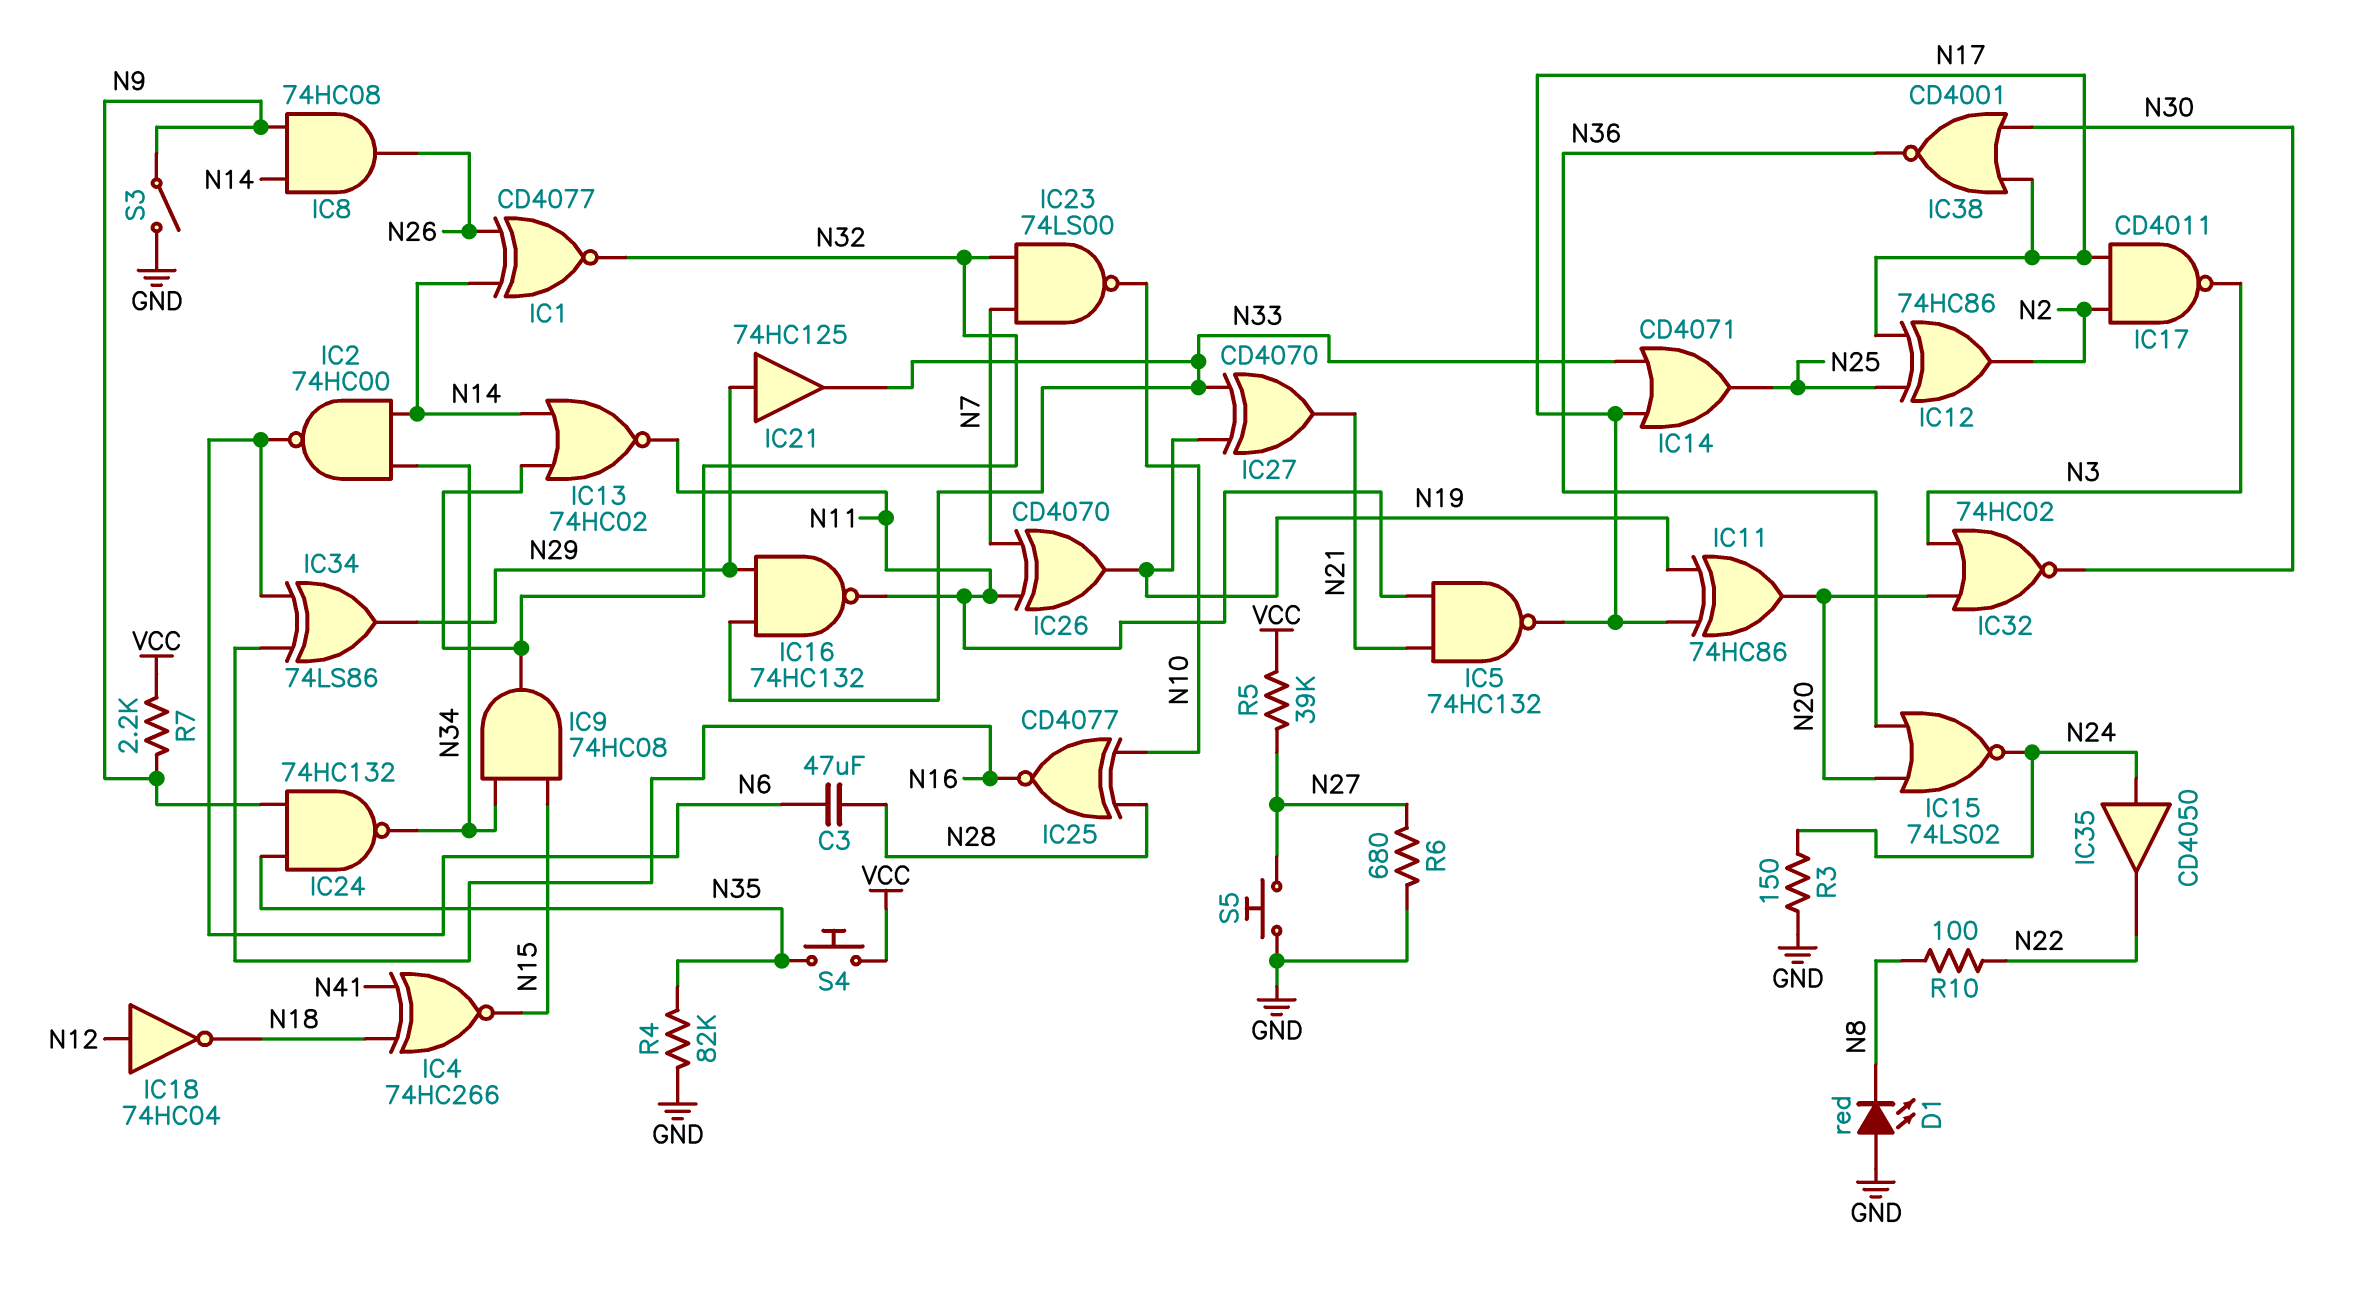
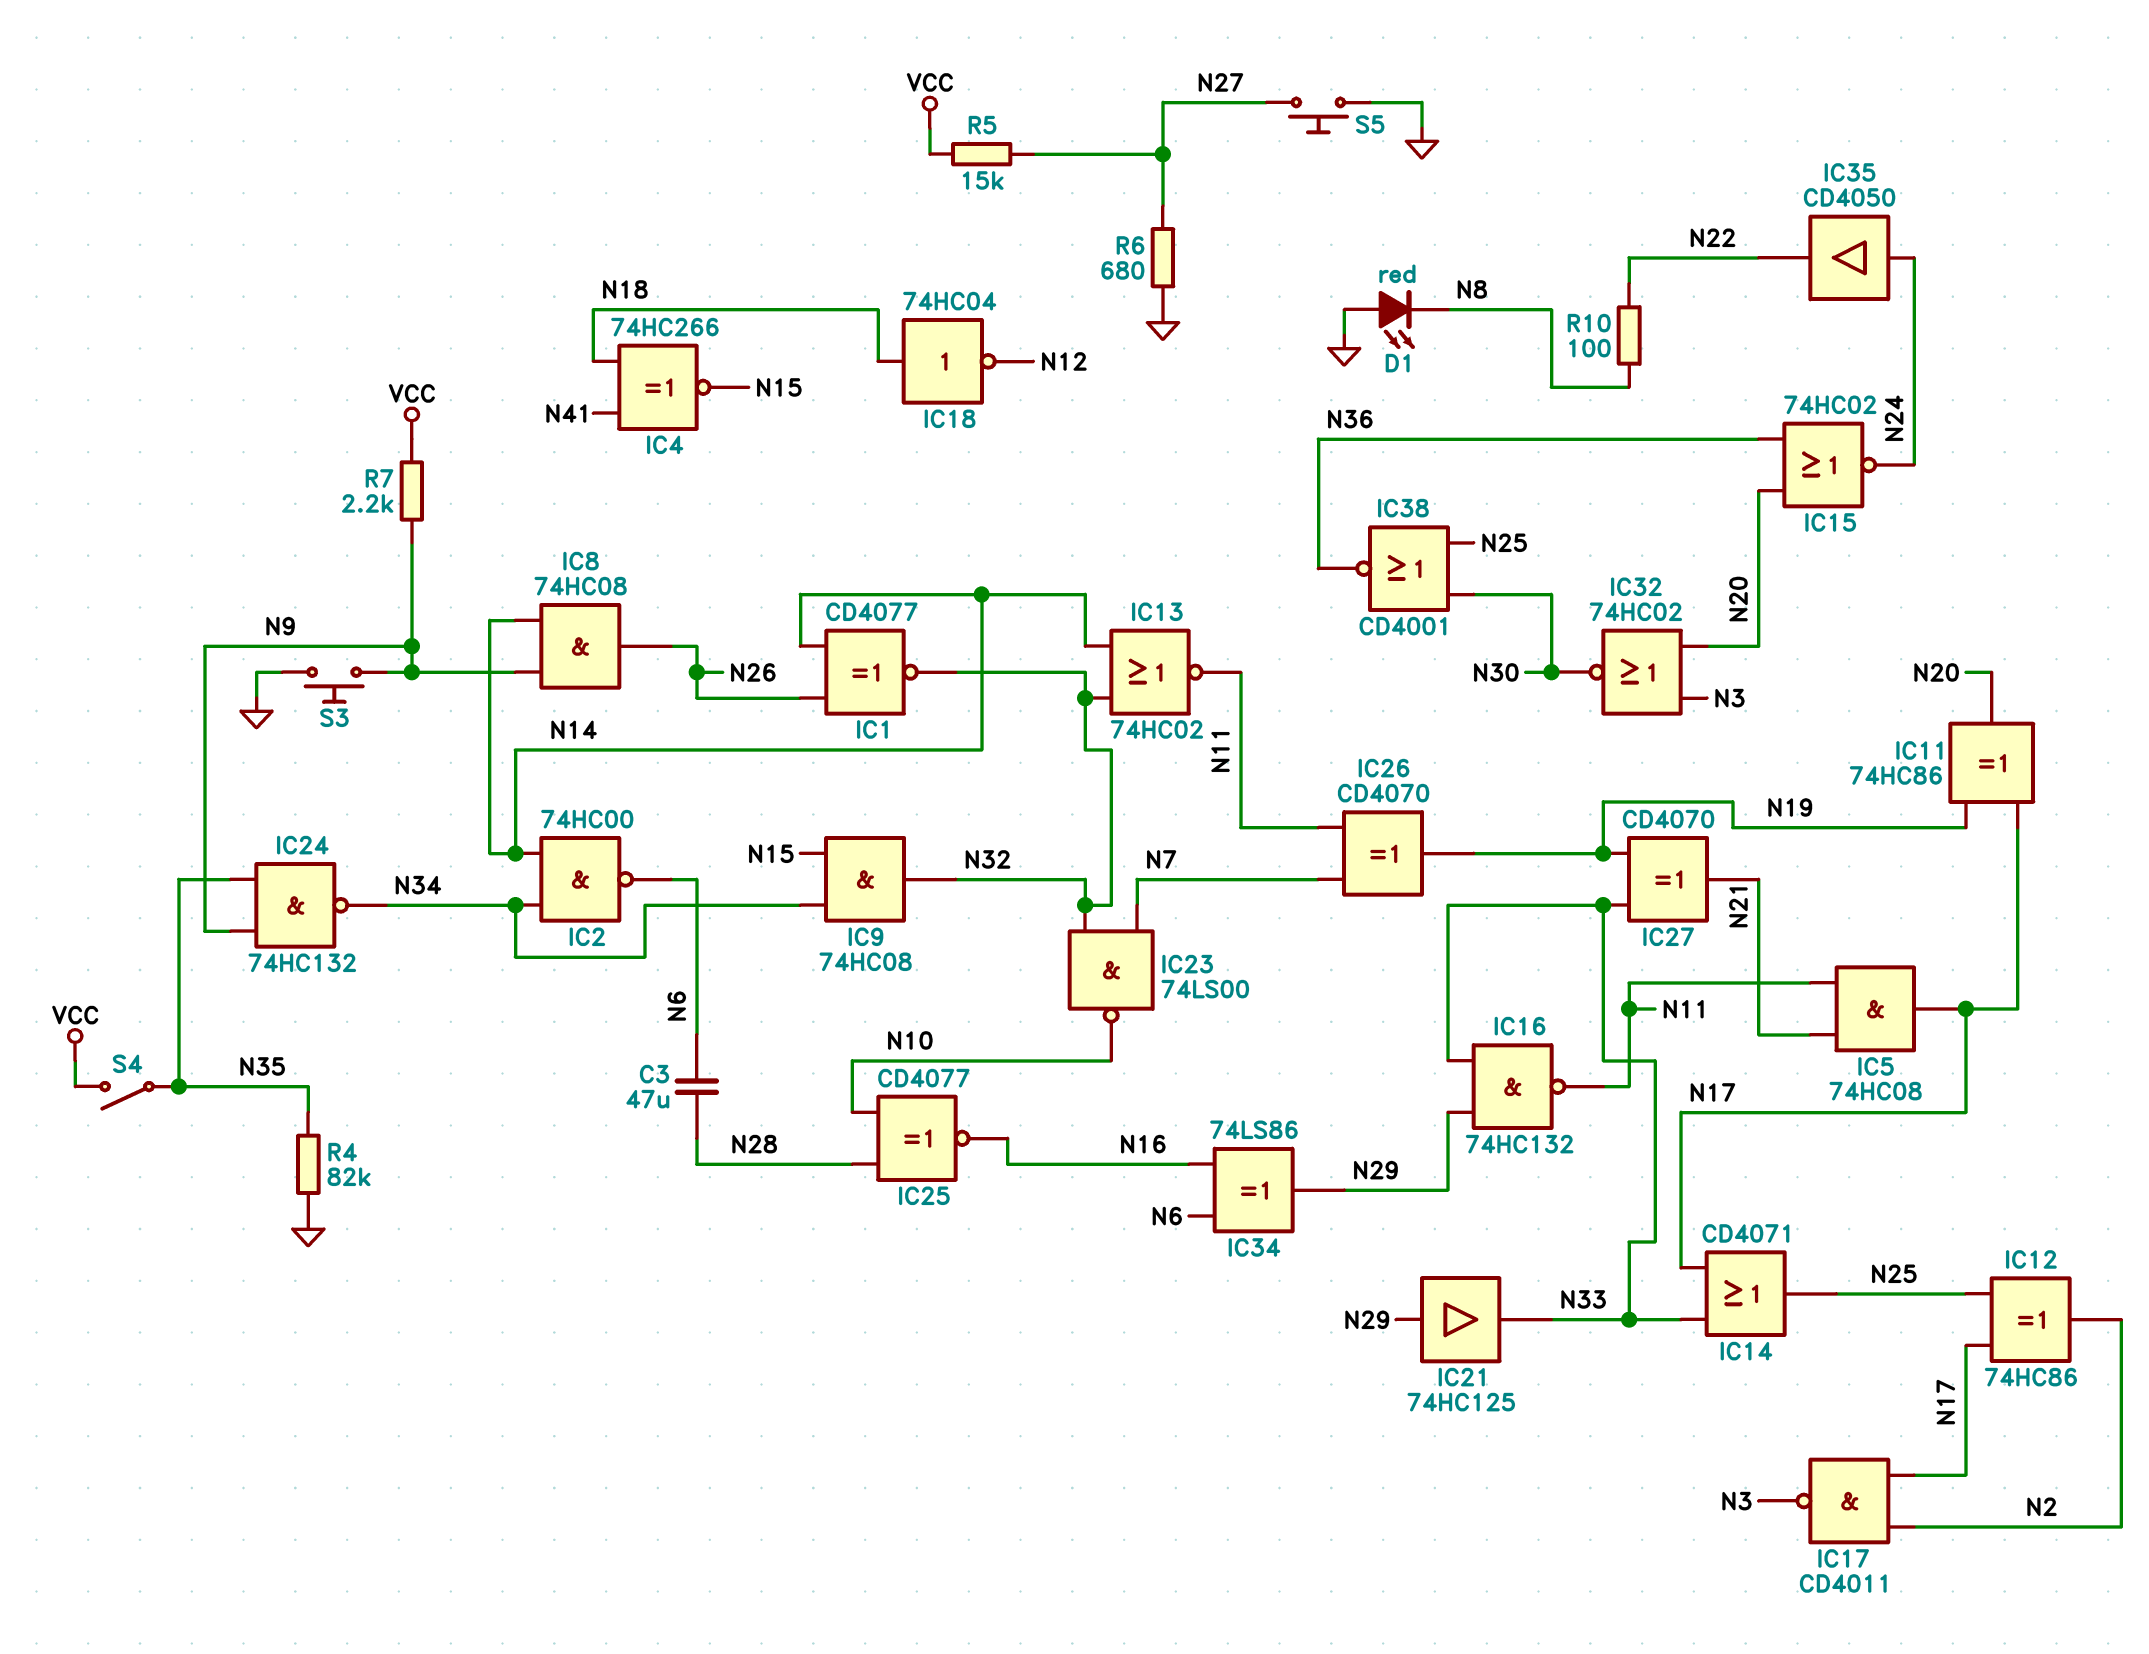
IC5: NAND 74HC132 (in N11, in N21, out N17) -> AND 74HC08 (in N11, in N21, out N17)
IC15: NOR 74LS02 (in N20, in N36, out N24) -> NOR 74HC02 (in N20, in N36, out N24)
IC18: NOT 74HC04 (in N12, out N18) -> NOT 74HC04 (in N18, out N12)
IC38: NOR CD4001 (in N17, in N30, out N36) -> NOR CD4001 (in N25, in N30, out N36)
R3: 150 (GND, N24) -> none
R5: 39k (N27, VCC) -> 15k (N27, VCC)
S3: switch (GND, N9) -> button (GND, N9)
S4: button (N35, VCC) -> switch (N35, VCC)

